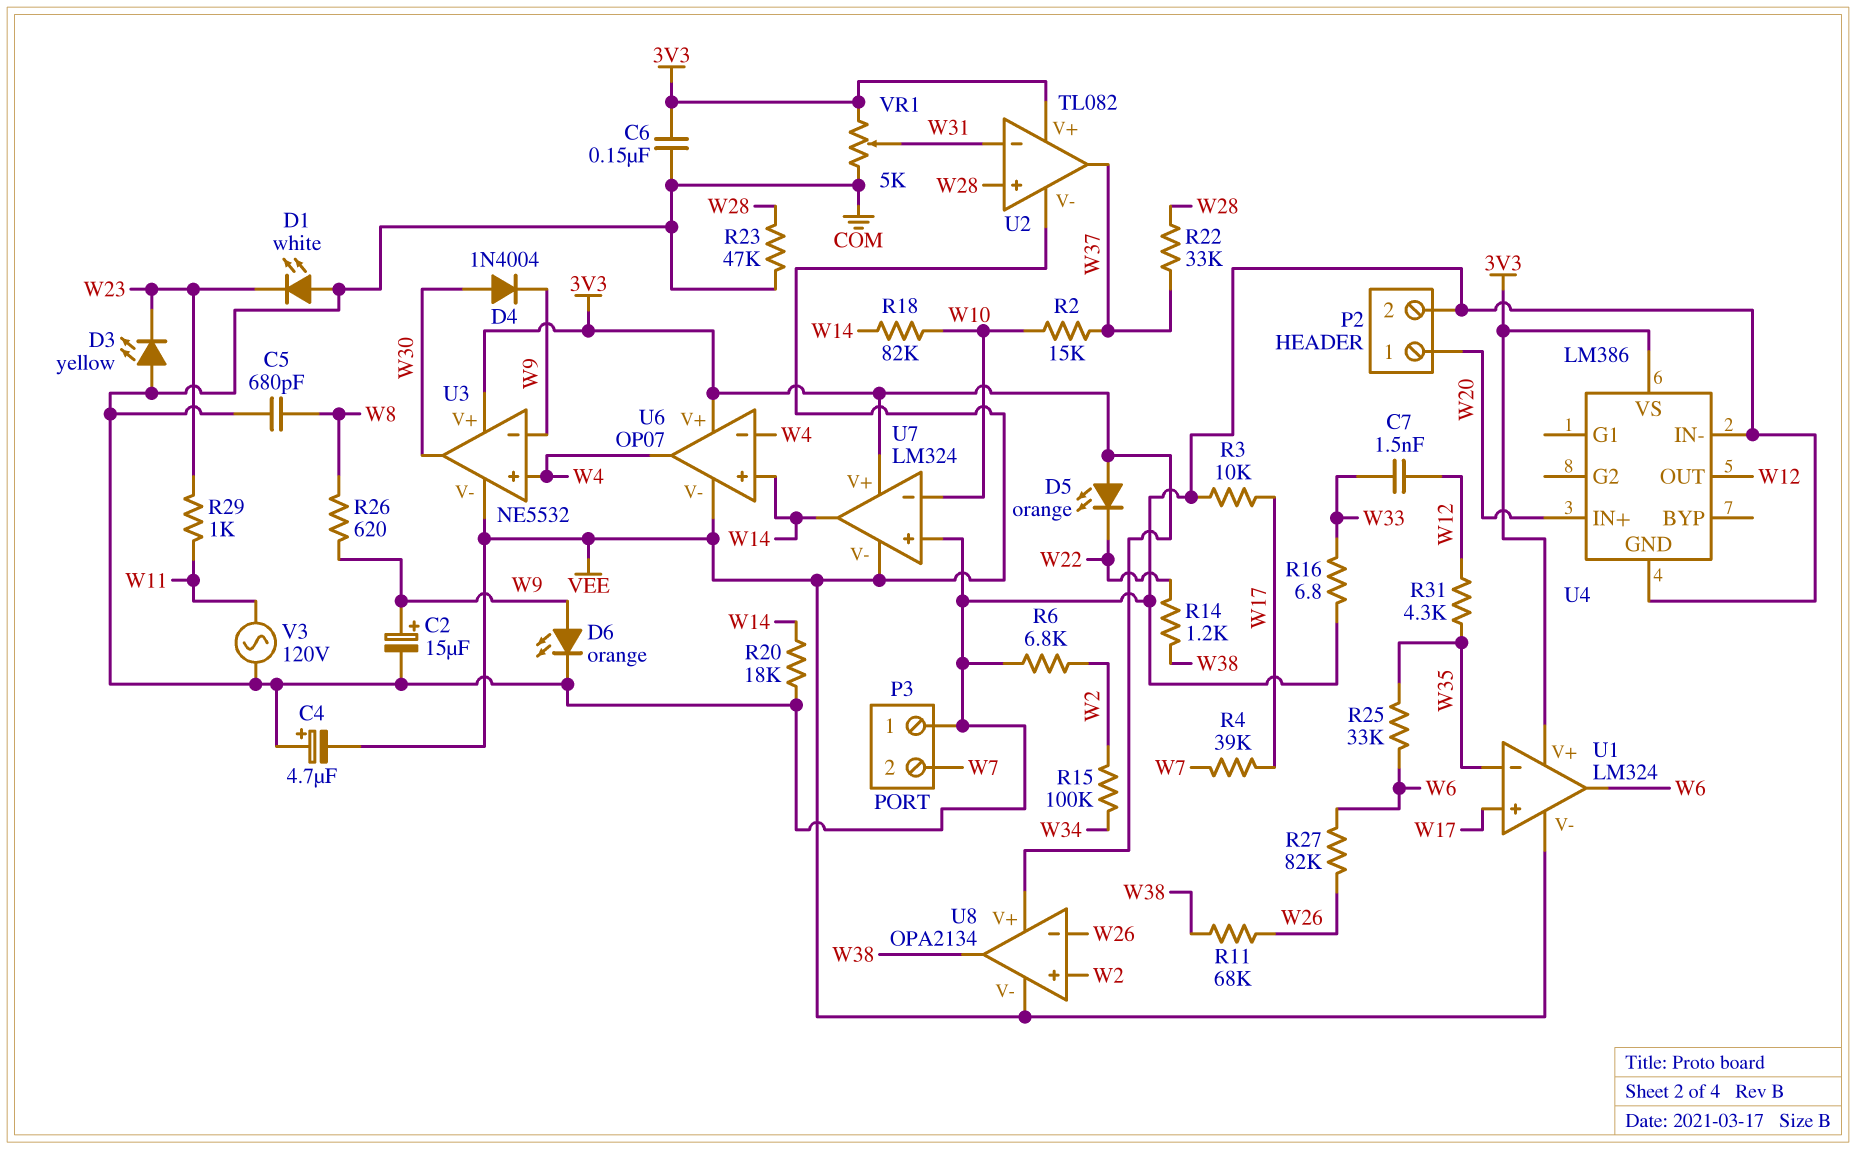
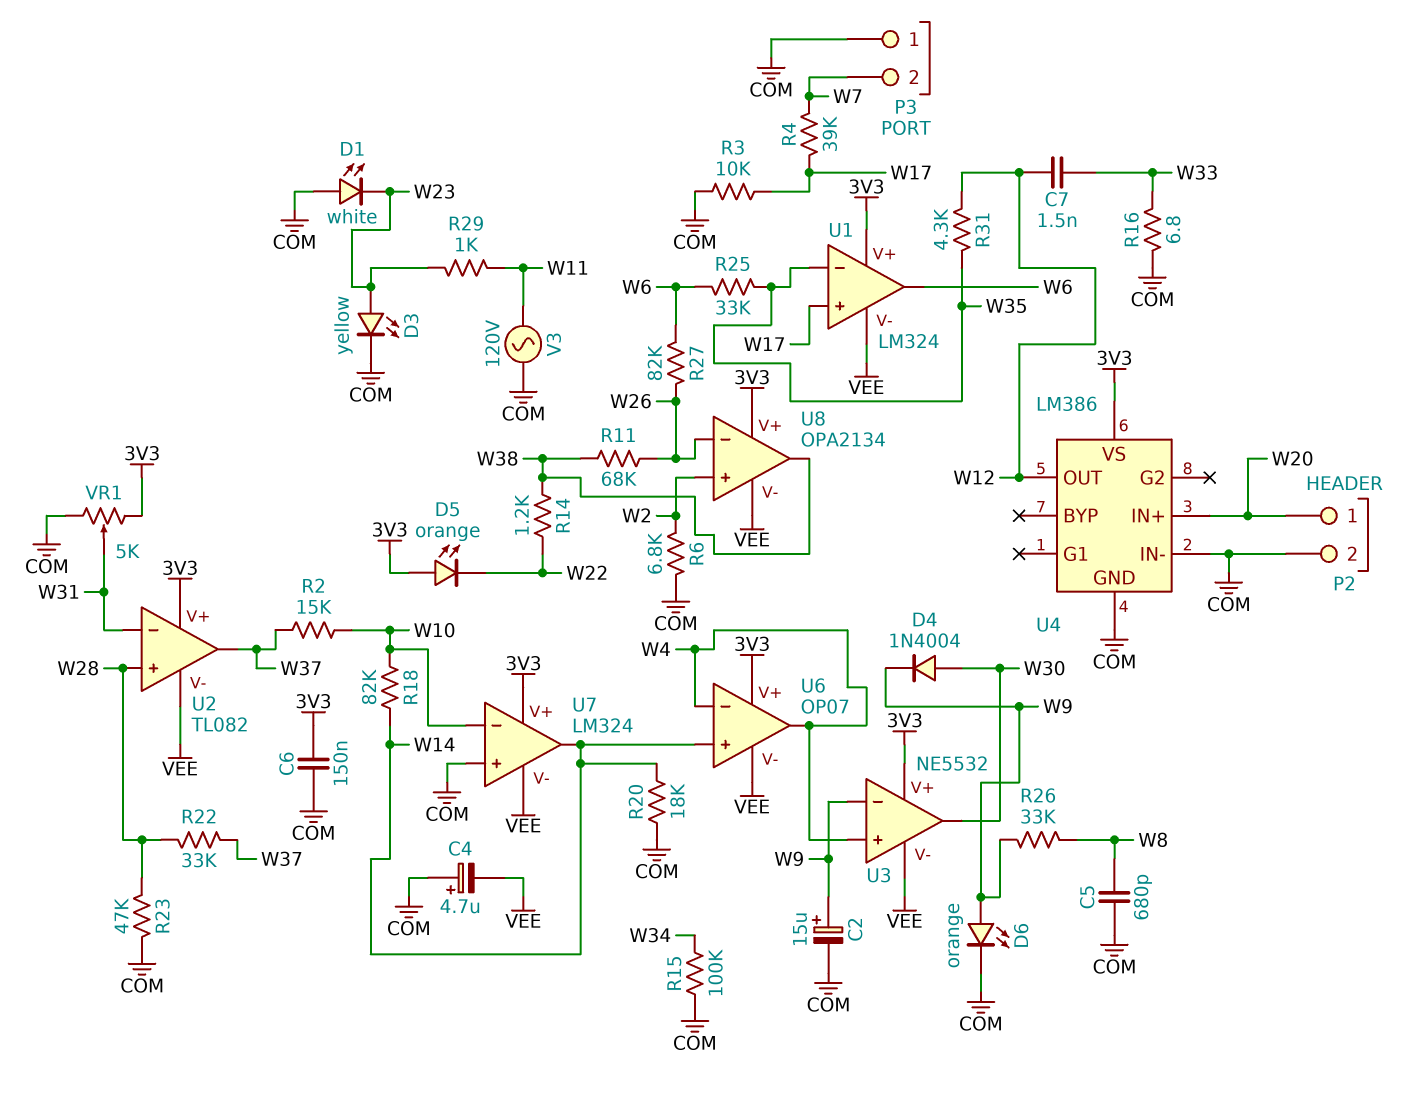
D3: LED yellow (A COM, K W23) -> LED yellow (A W23, K COM)
R15: 100k (W2, W34) -> 100k (COM, W34)
R26: 620 (W8, W9) -> 33k (W8, W9)

